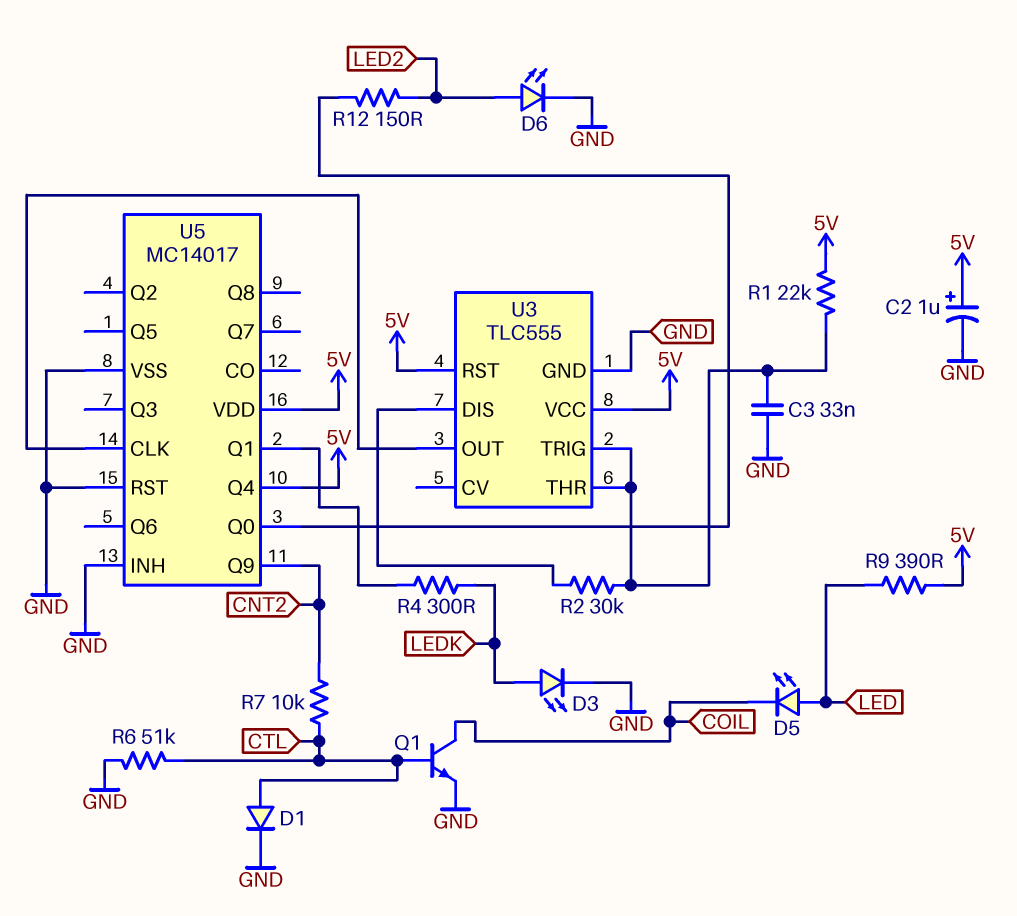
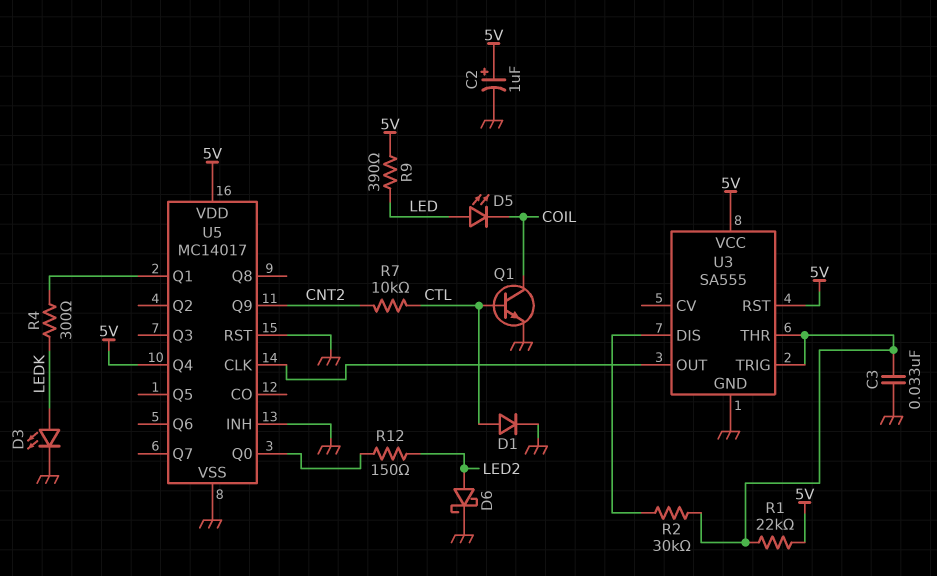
D6: LED (A LED2, K GND) -> schottky (A LED2, K GND)
R6: 51k (CTL, GND) -> none
U3: TLC555 -> SA555

